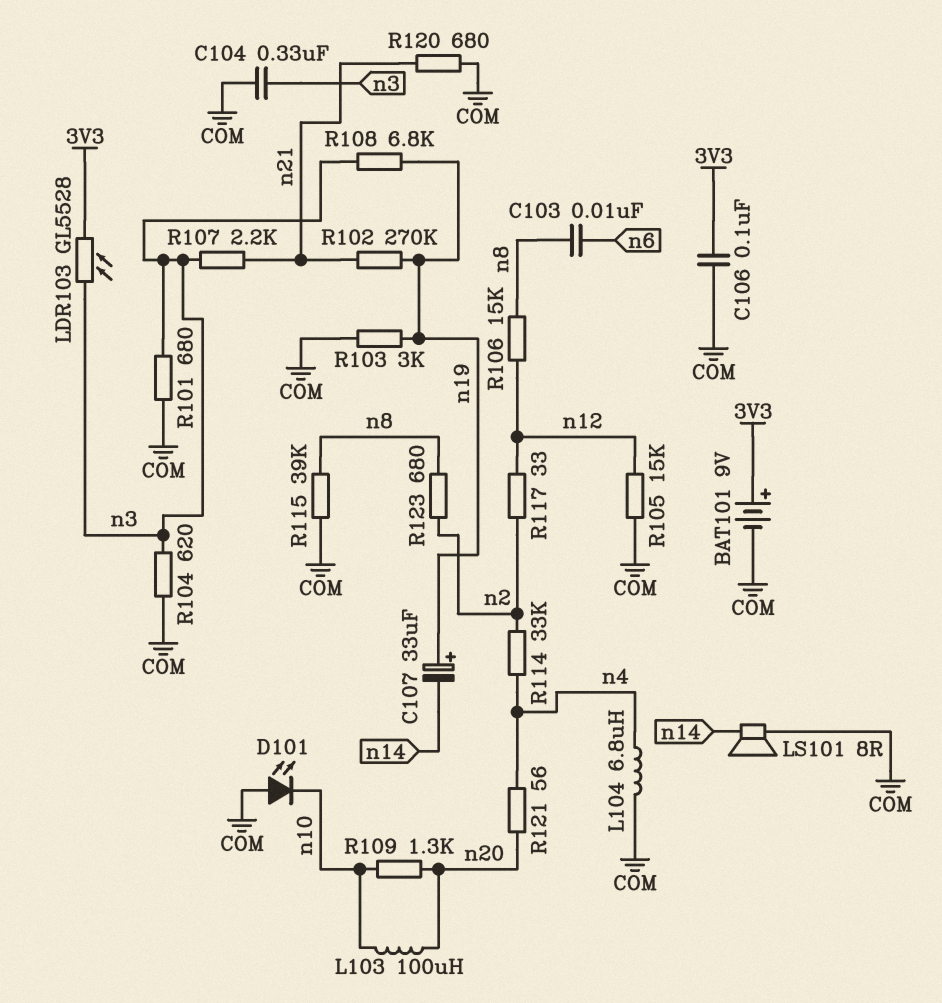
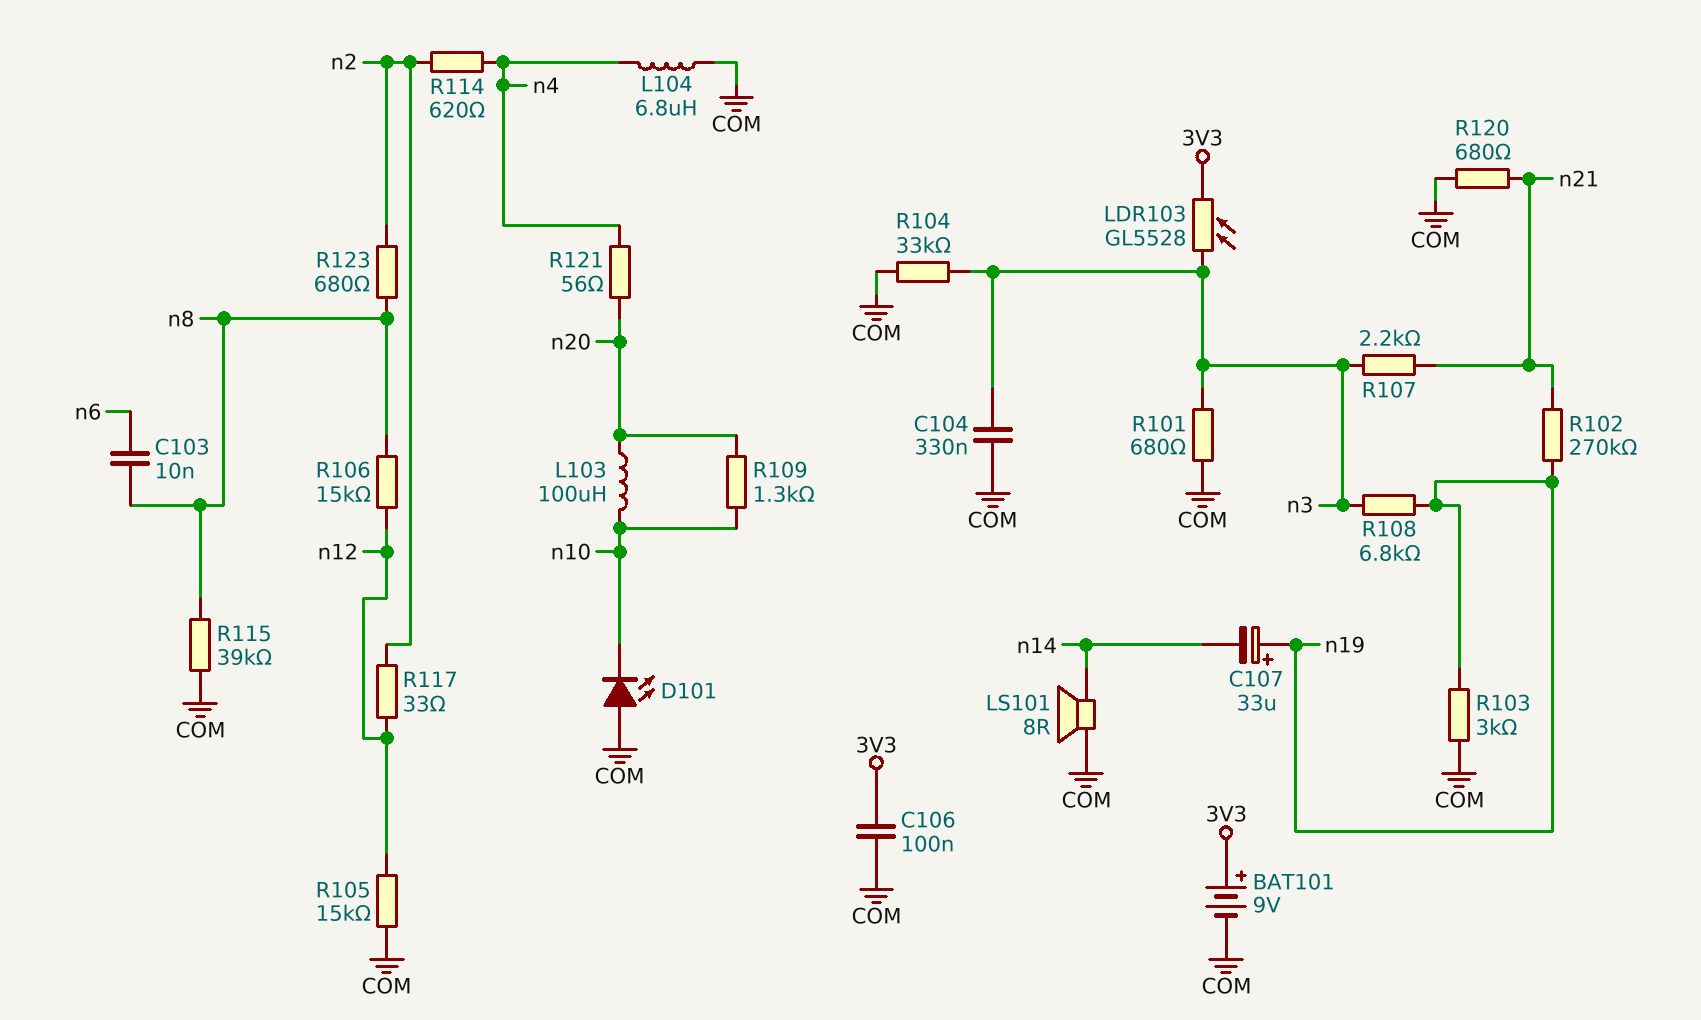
R104: 620 (COM, n3) -> 33k (COM, n3)
R114: 33k (n2, n4) -> 620 (n2, n4)

